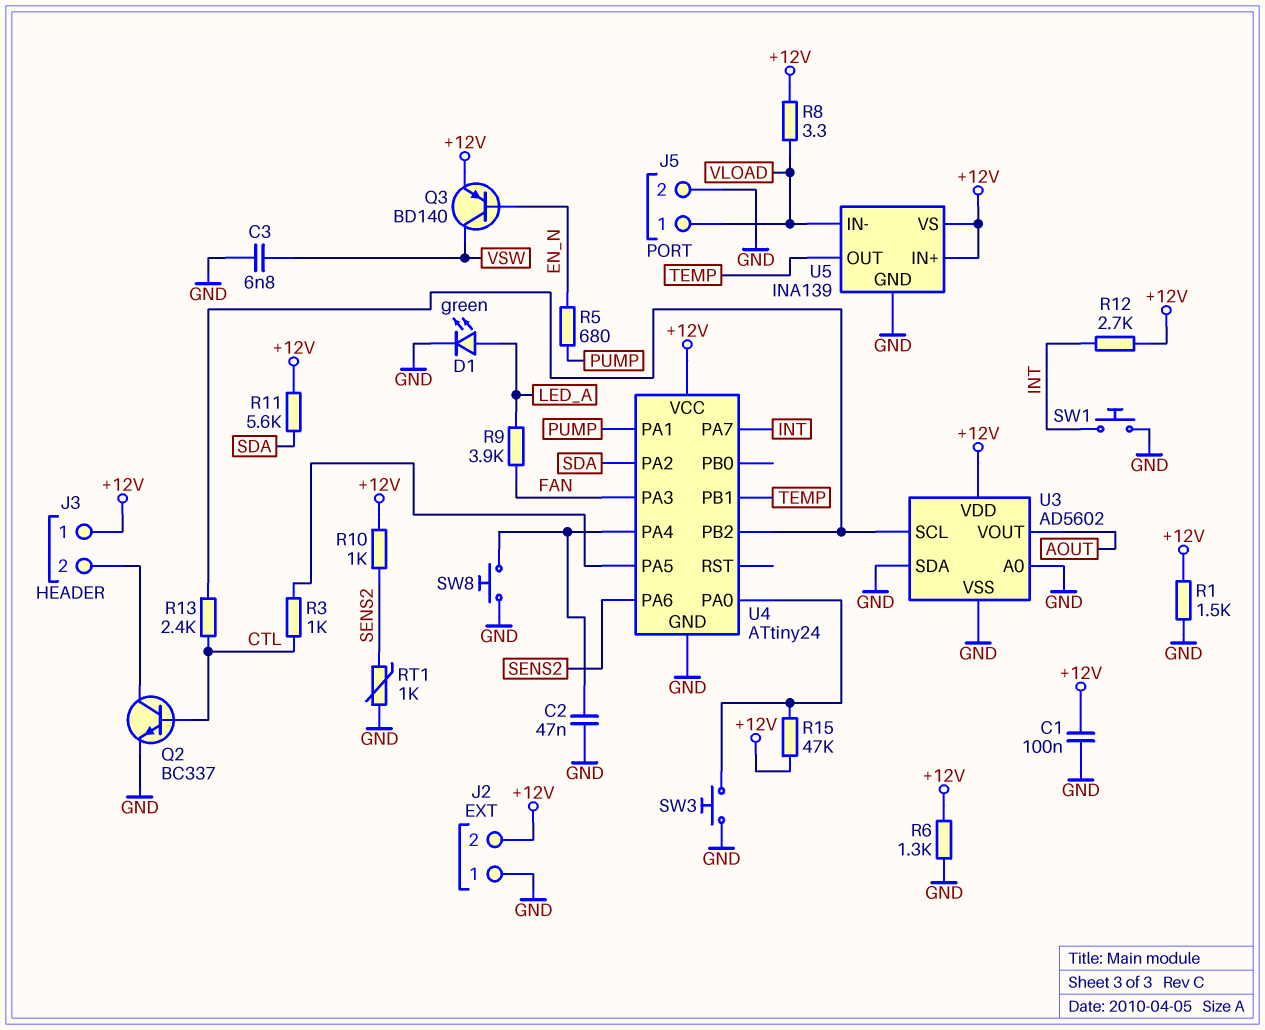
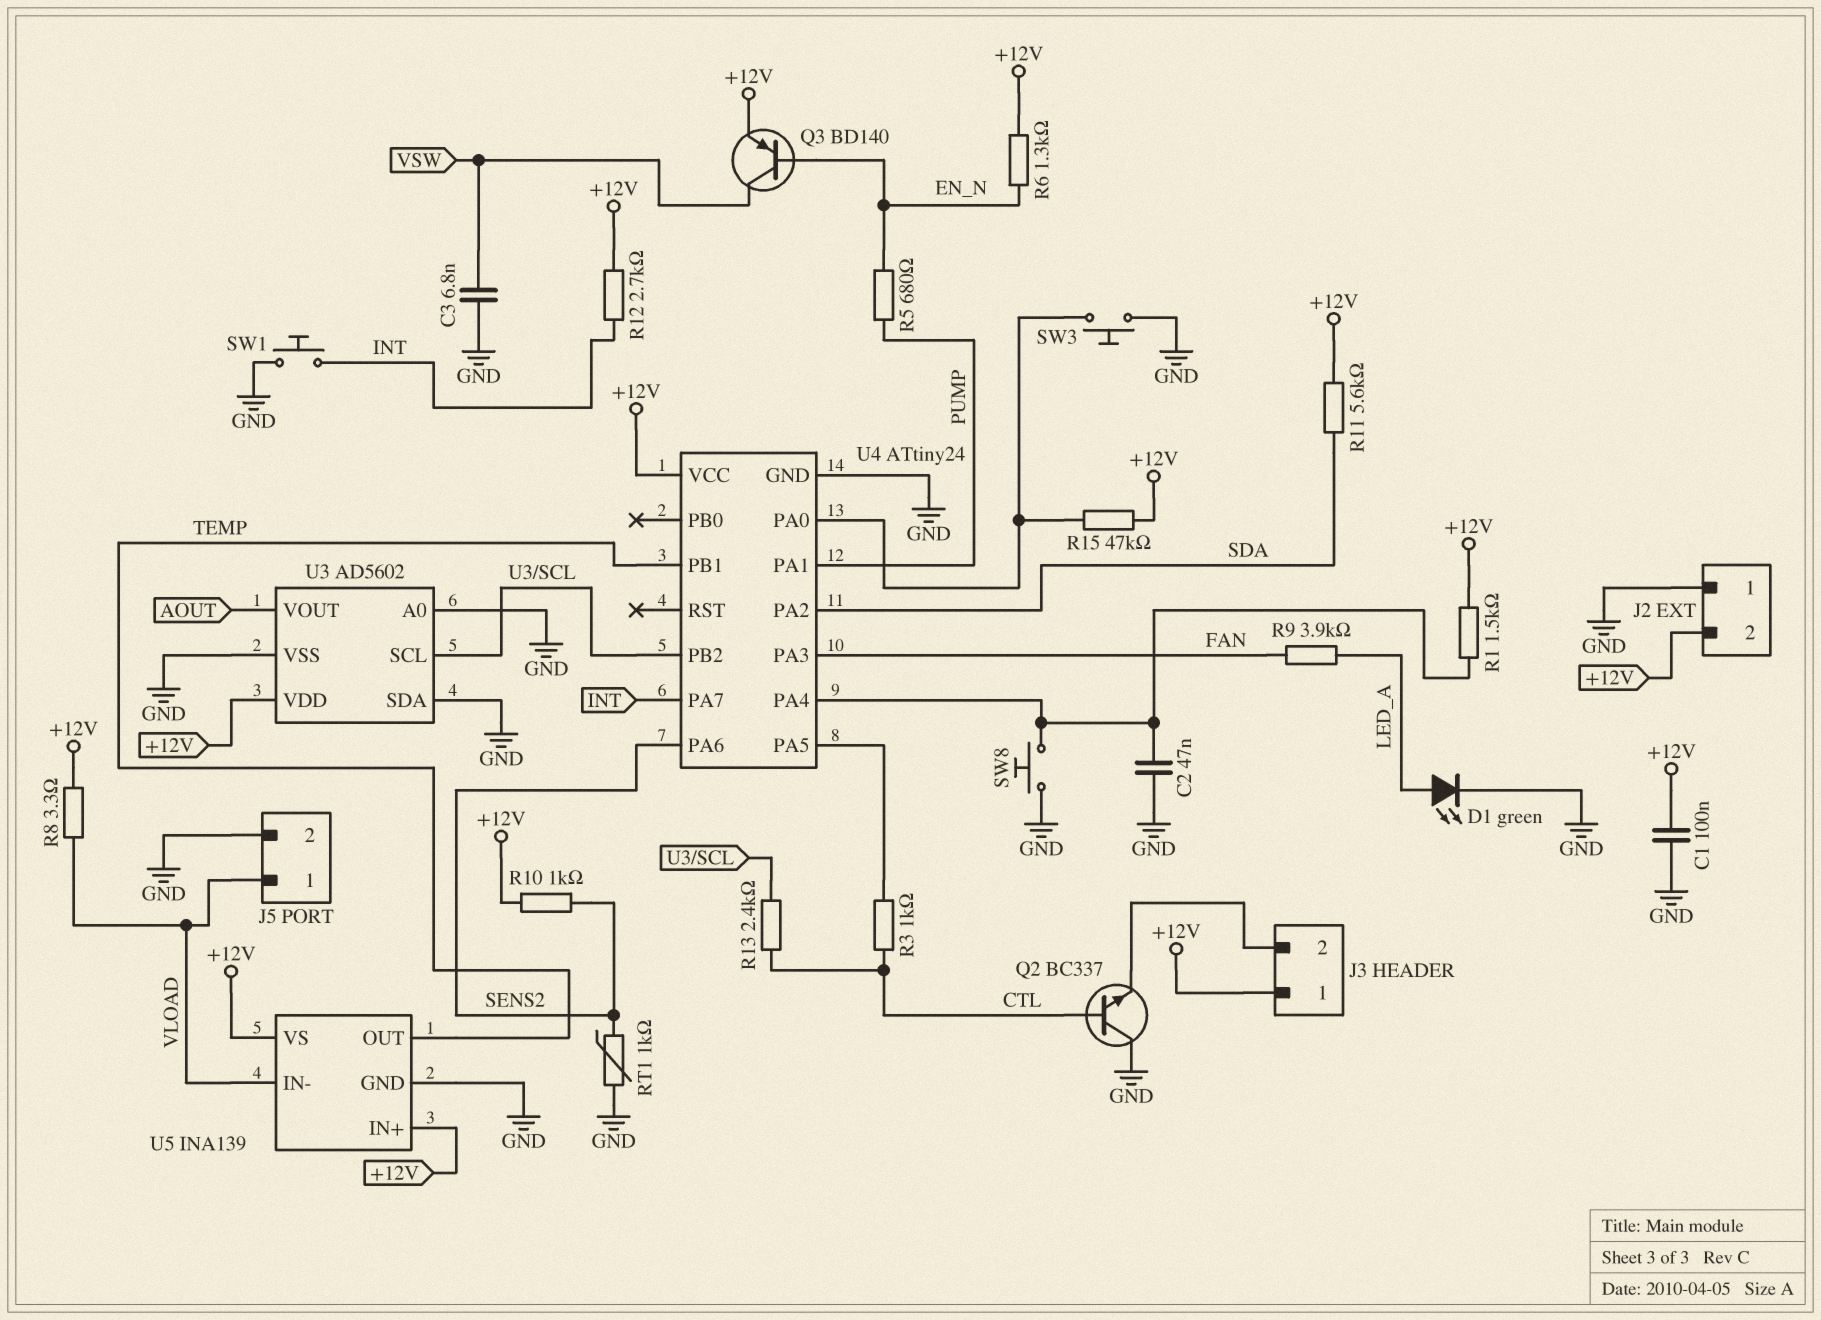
Q2: NPN BC337 (B CTL, C J3/2, E GND) -> NPN BC337 (B CTL, C GND, E J3/2)
R1: 1.5k (+12V, GND) -> 1.5k (+12V, U4/PA4)
R6: 1.3k (+12V, GND) -> 1.3k (+12V, EN_N)

